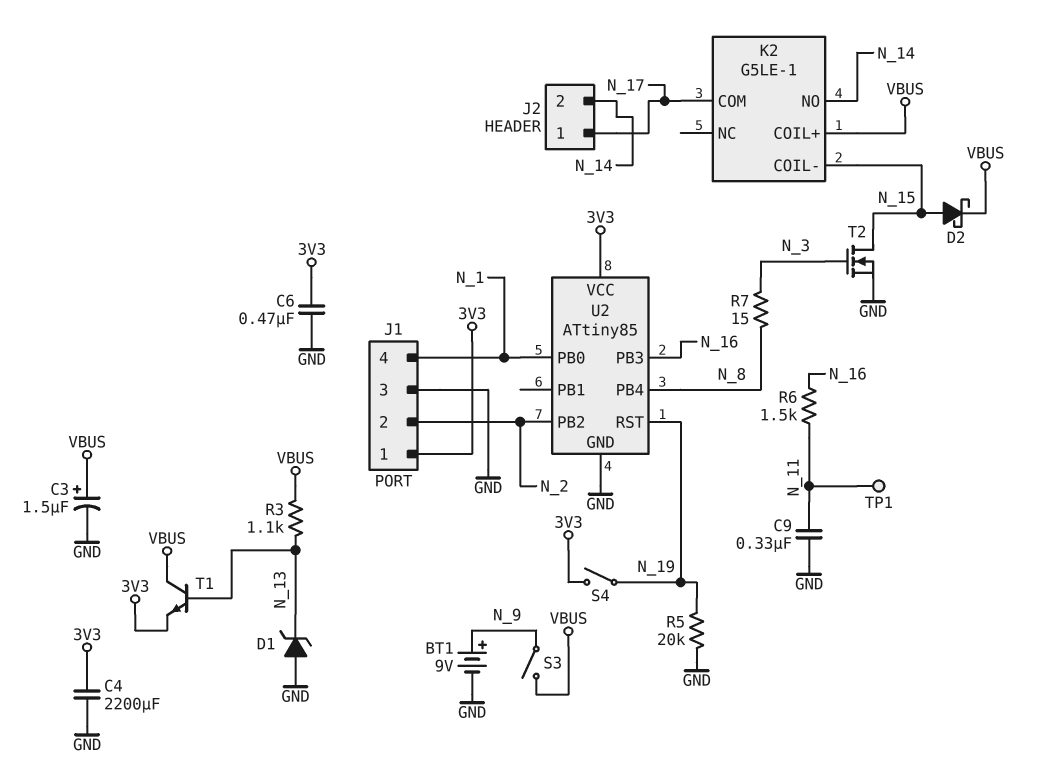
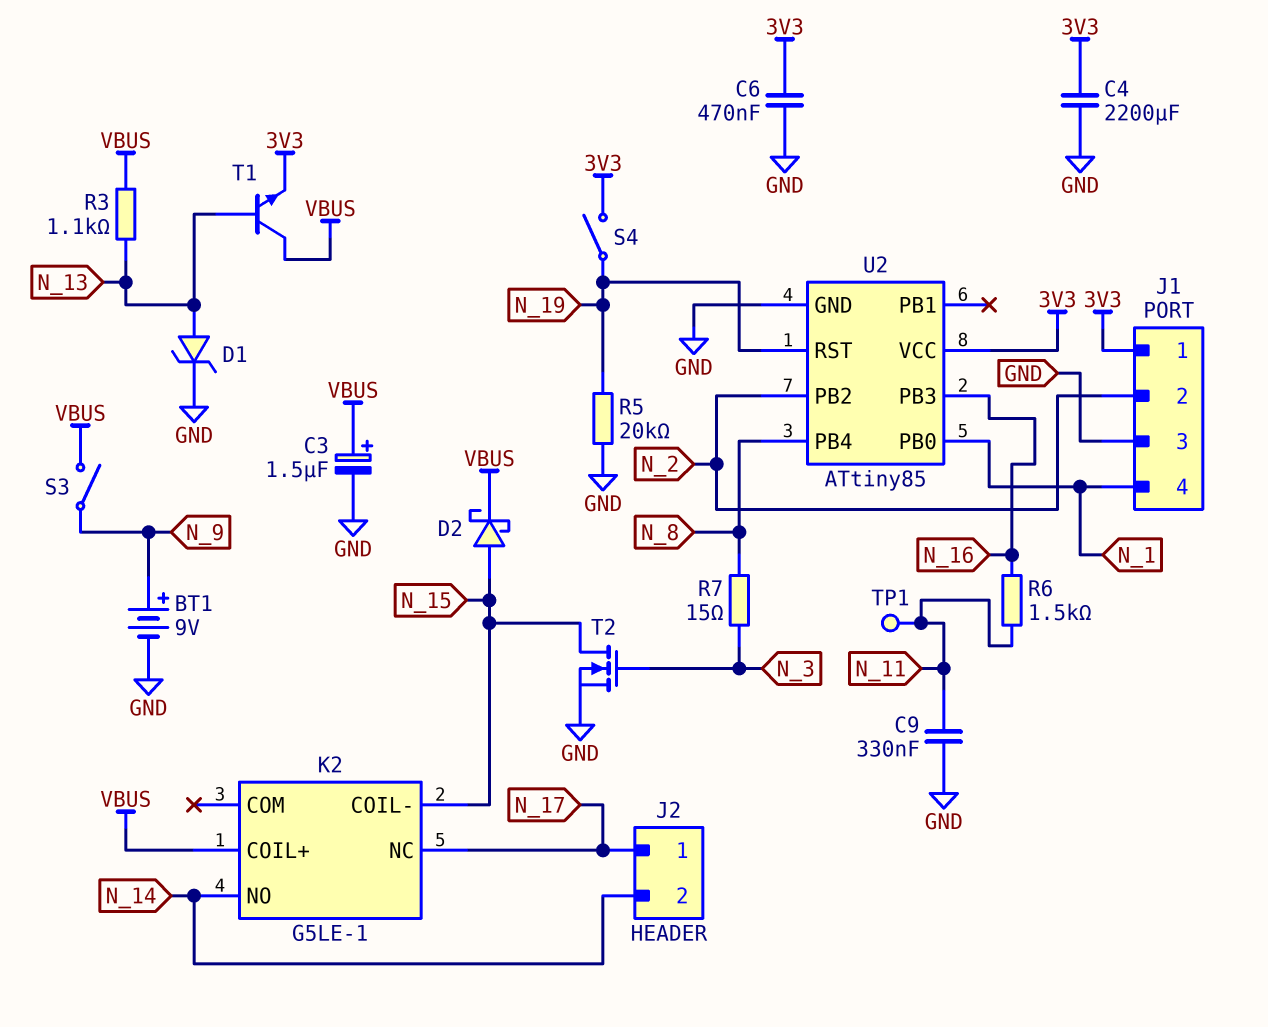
D1: zener (A GND, K N_13) -> zener (A N_13, K GND)
K2 pin COM: N_17 -> none
K2 pin NC: none -> N_17

